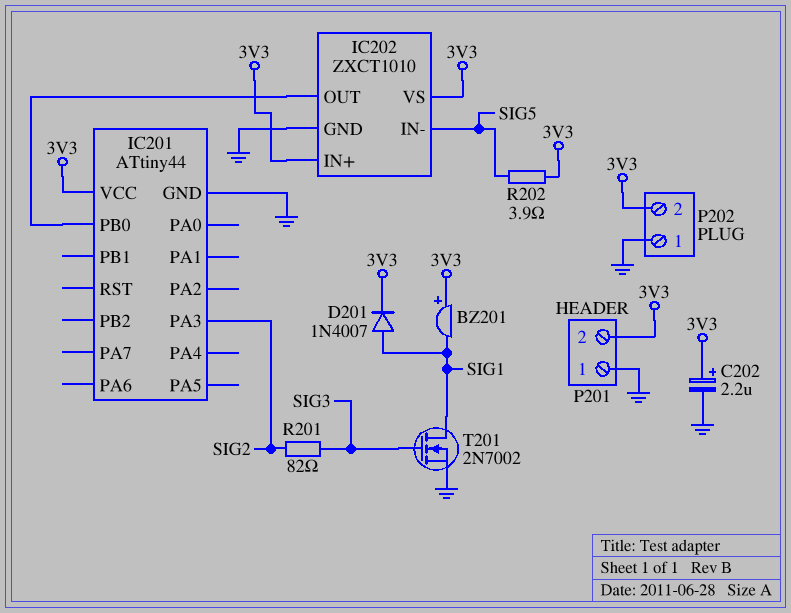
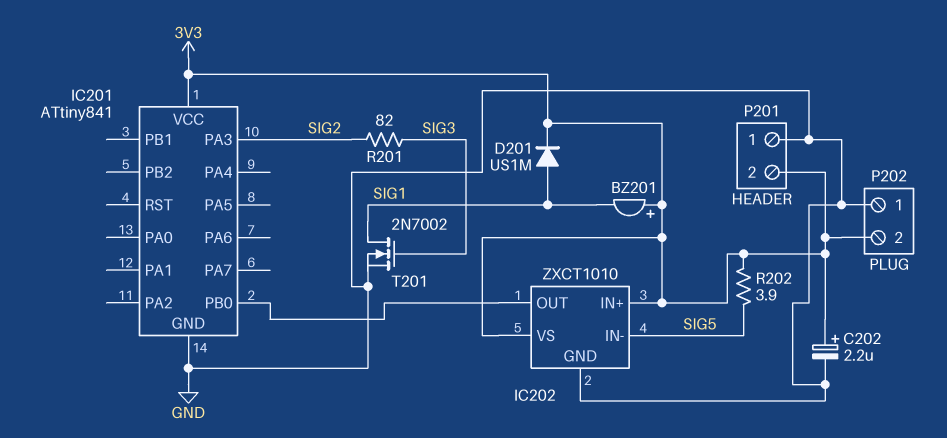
D201: diode 1N4007 (A SIG1, K 3V3) -> diode US1M (A SIG1, K 3V3)
IC201: ATtiny44 -> ATtiny841

